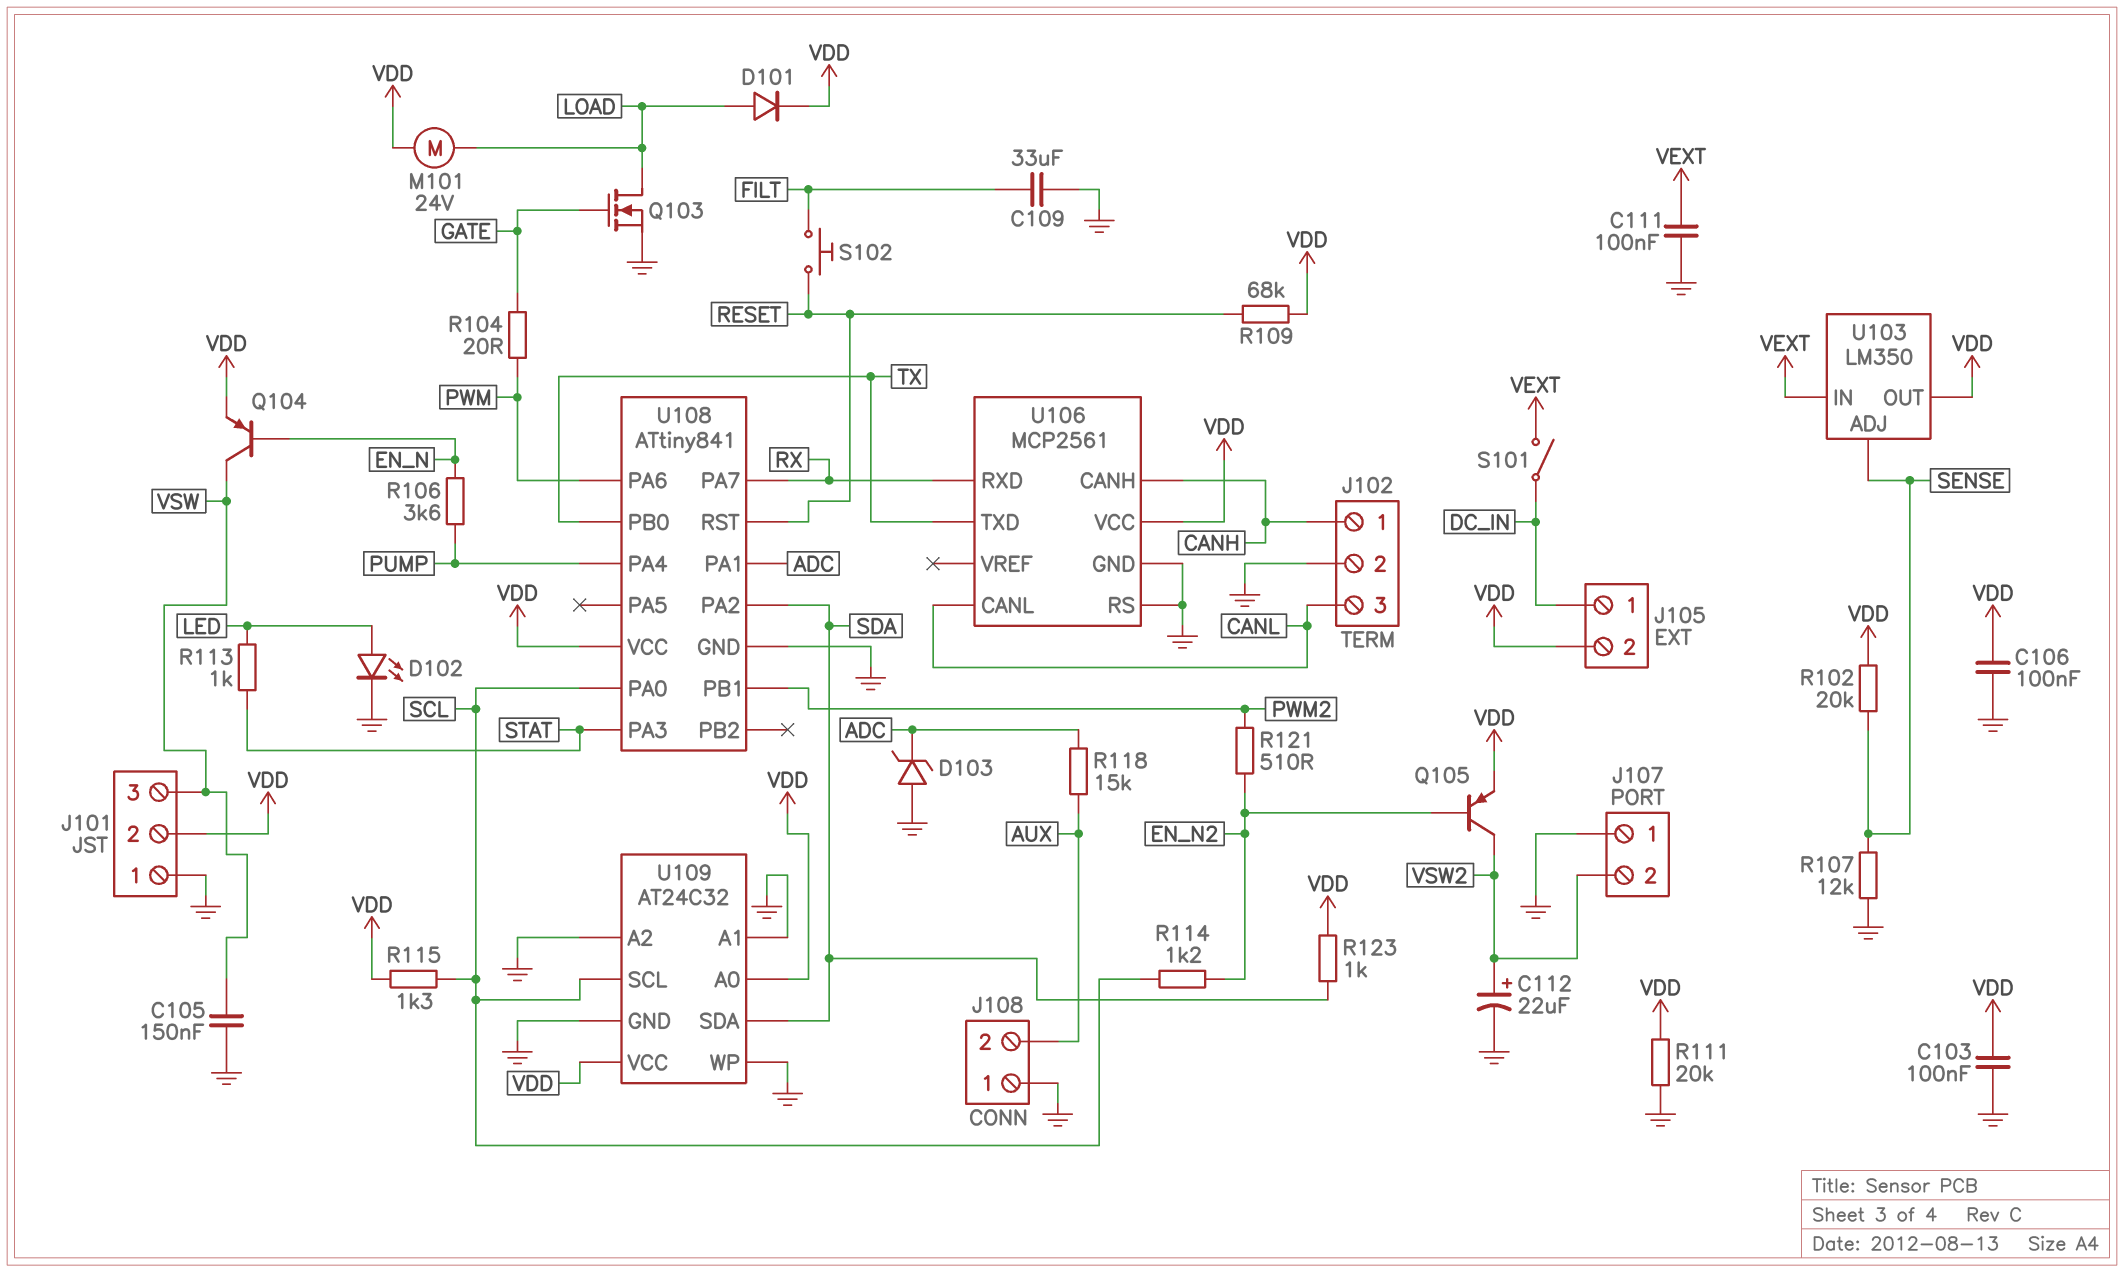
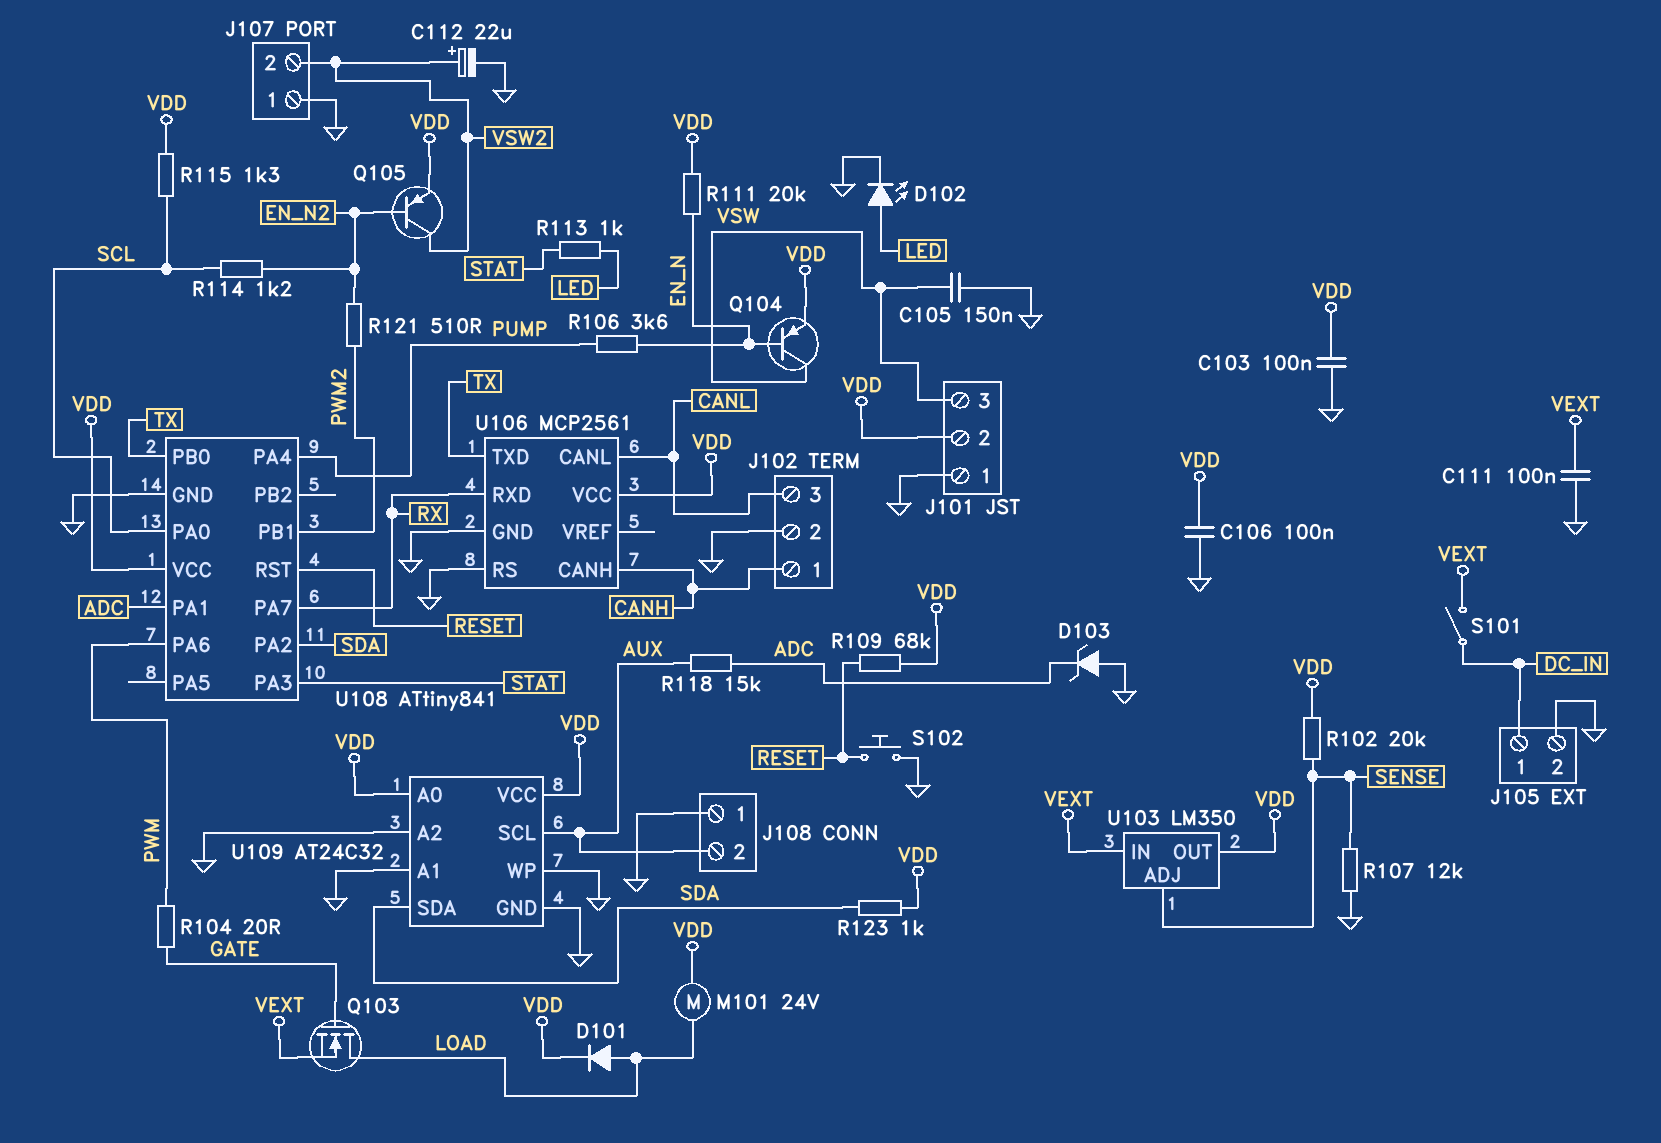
C109: 33uF (FILT, GND) -> none
J105 pin 2: VDD -> GND
Q103: NMOS (G GATE, D LOAD, S GND) -> NMOS (G GATE, D LOAD, S VEXT)
R111: 20k (GND, VDD) -> 20k (EN_N, VDD)
S102: button (FILT, RESET) -> button (GND, RESET)
U109 pin SCL: SCL -> AUX

